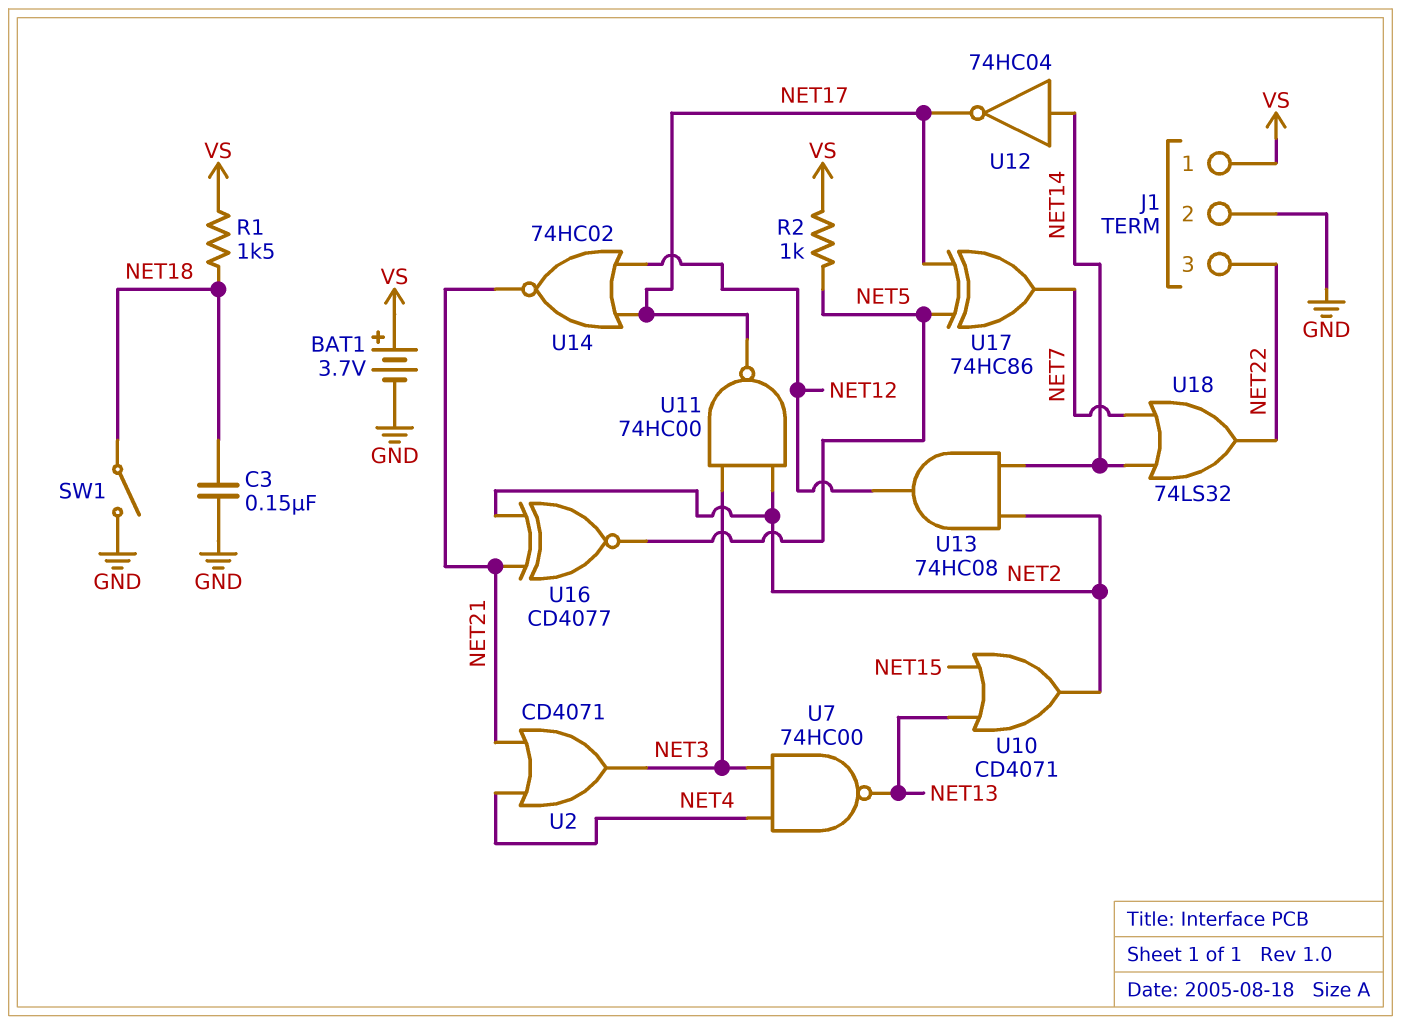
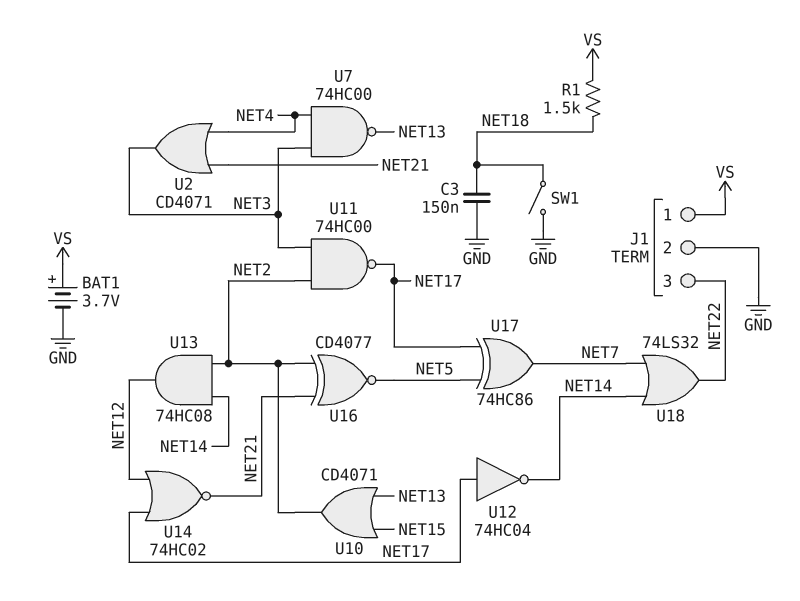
R2: 1k (NET5, VS) -> none
U12: NOT 74HC04 (in NET14, out NET17) -> NOT 74HC04 (in NET17, out NET14)

